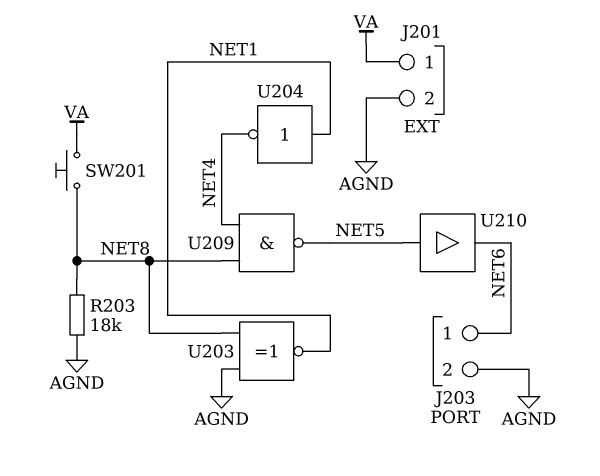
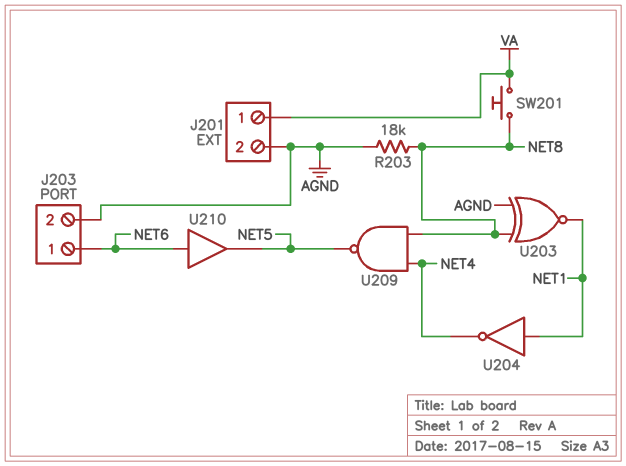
U210: buffer (in NET5, out NET6) -> buffer (in NET6, out NET5)

